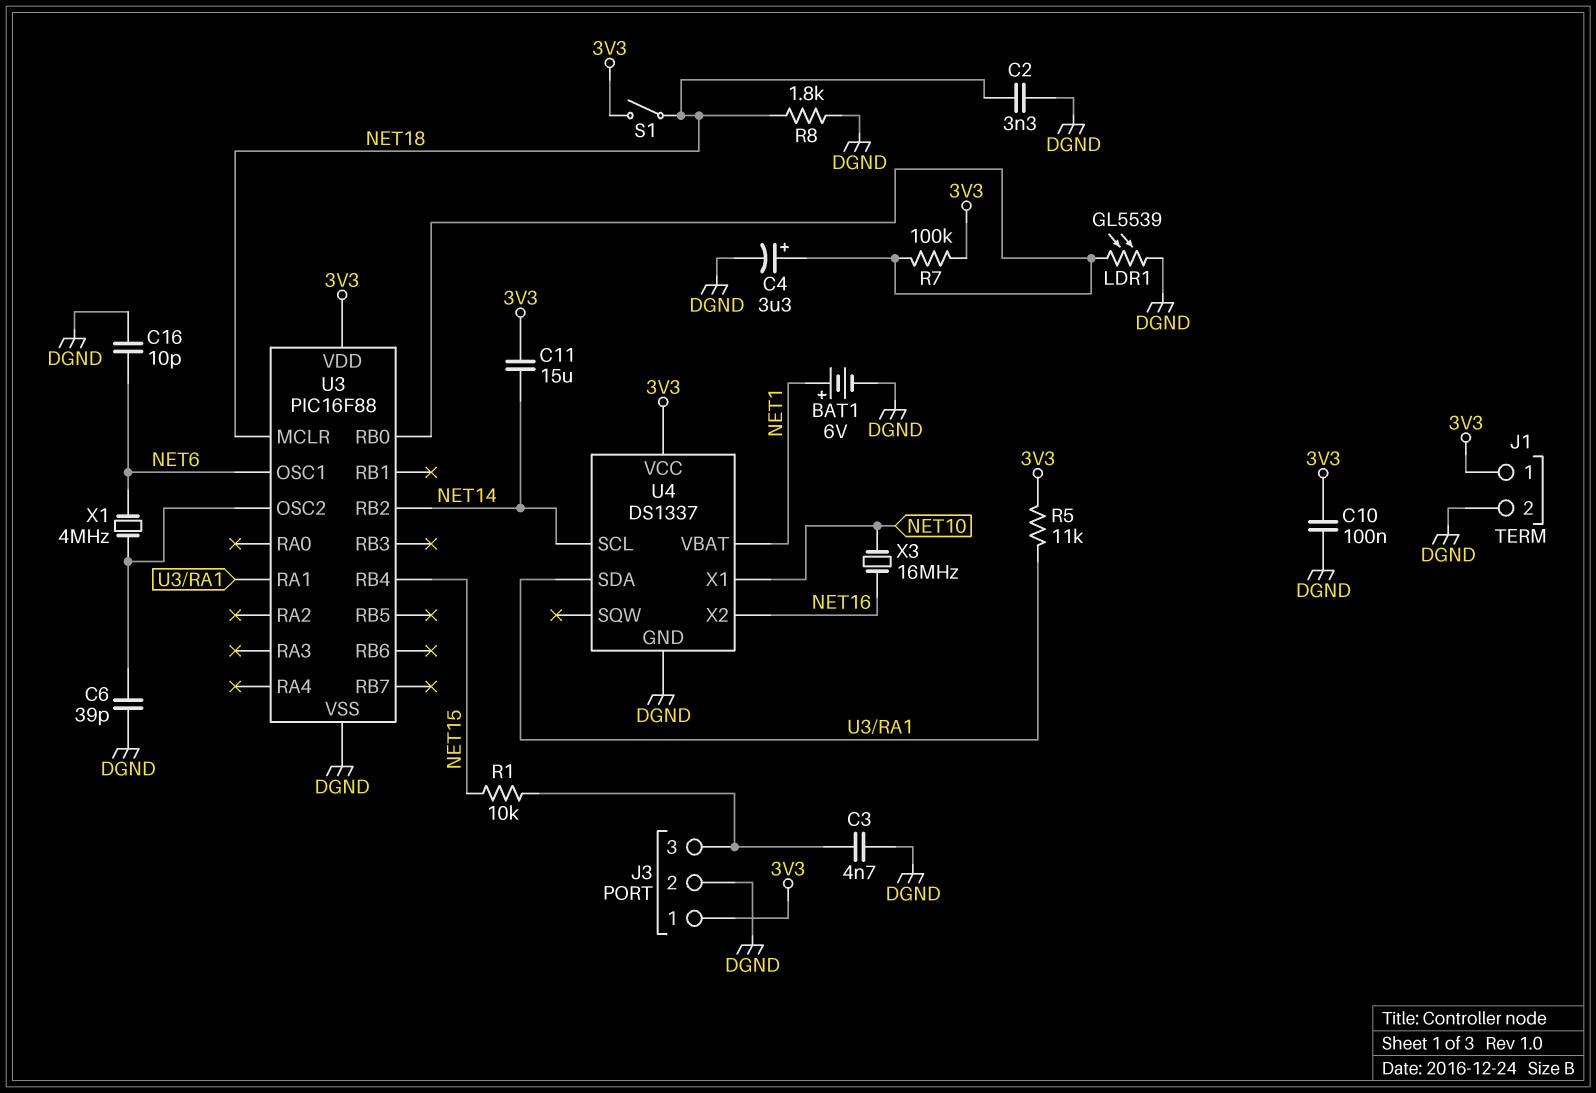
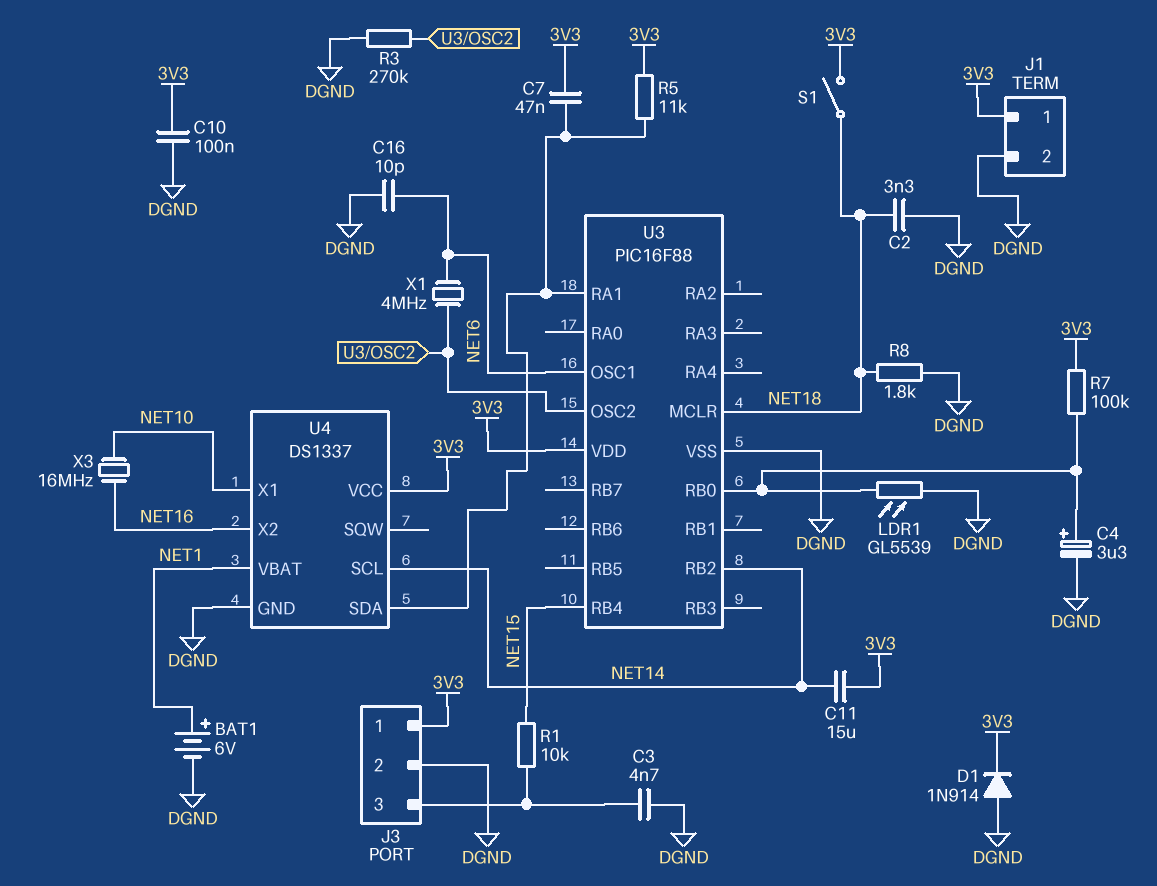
C6: 39pF (DGND, U3/OSC2) -> none
C7: none -> 47nF (3V3, U3/RA1)
D1: none -> diode 1N914 (A DGND, K 3V3)
R3: none -> 270k (DGND, U3/OSC2)

